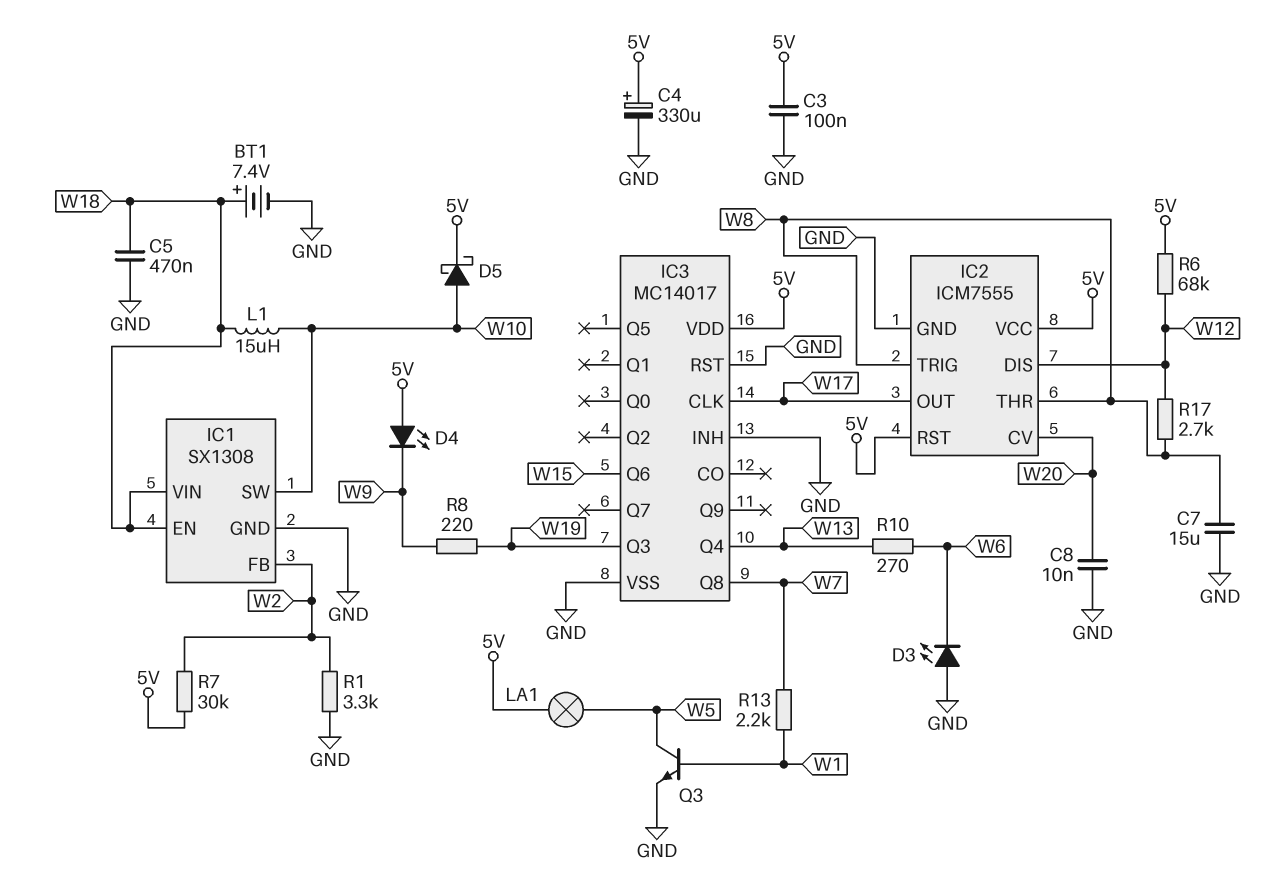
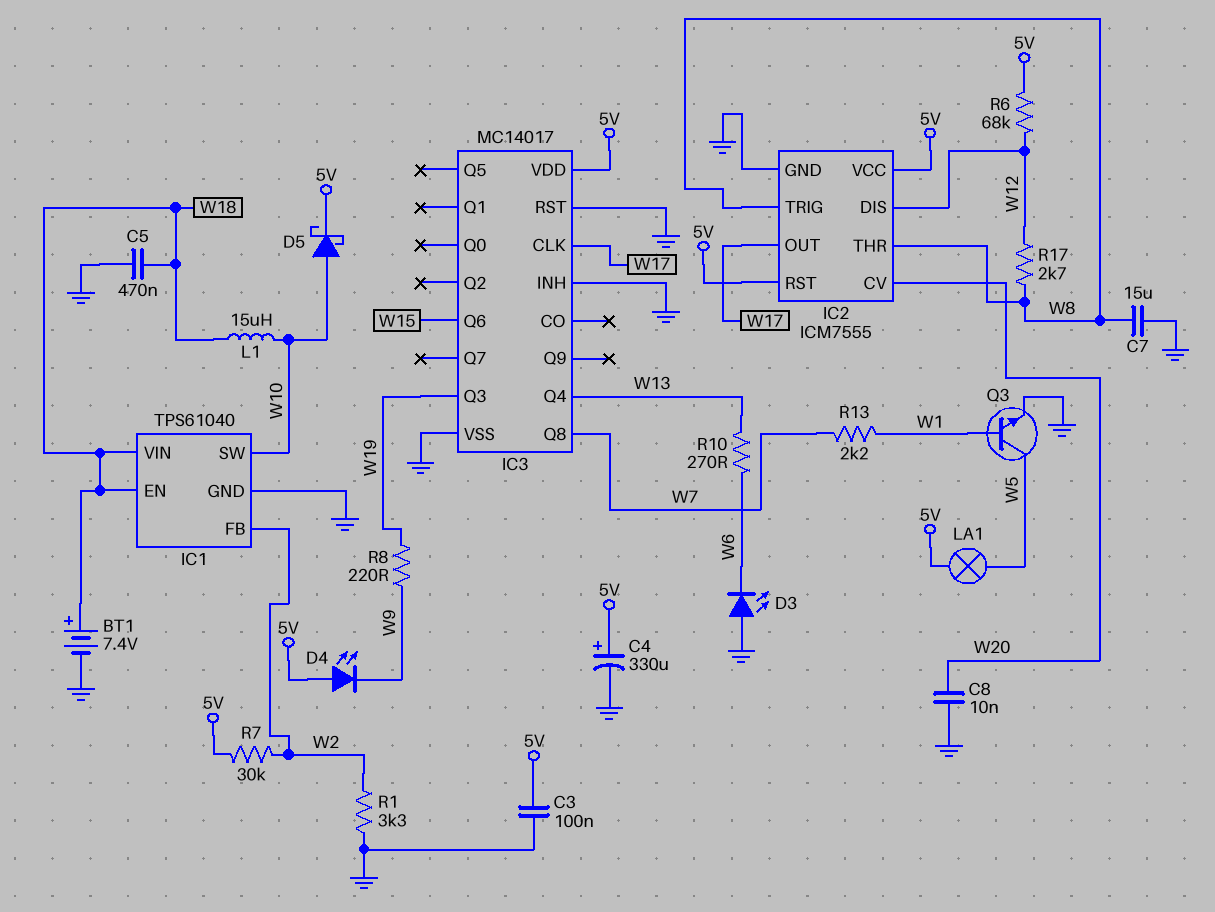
IC1: SX1308 -> TPS61040

